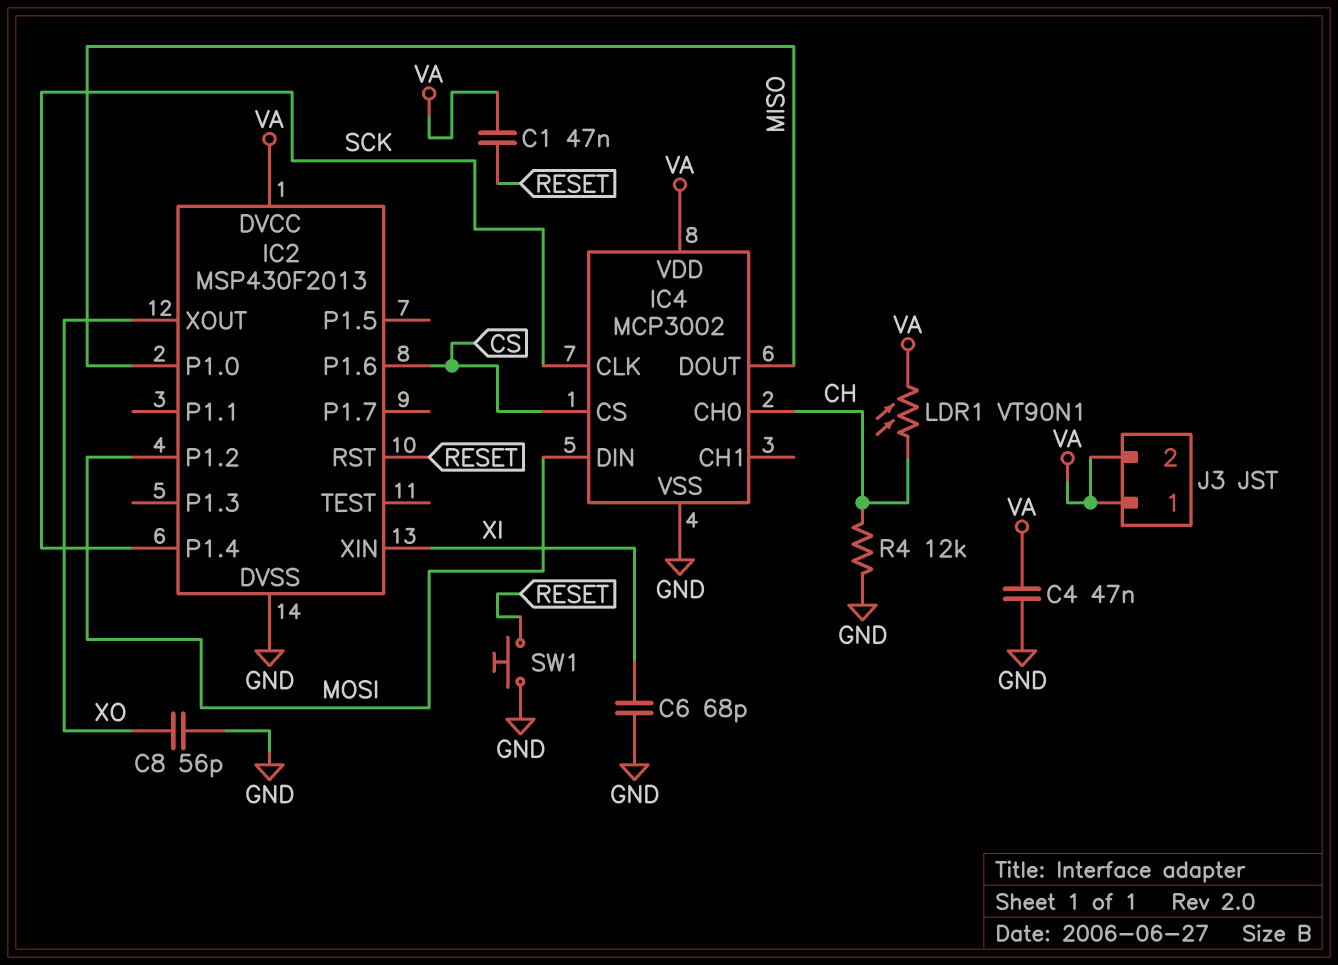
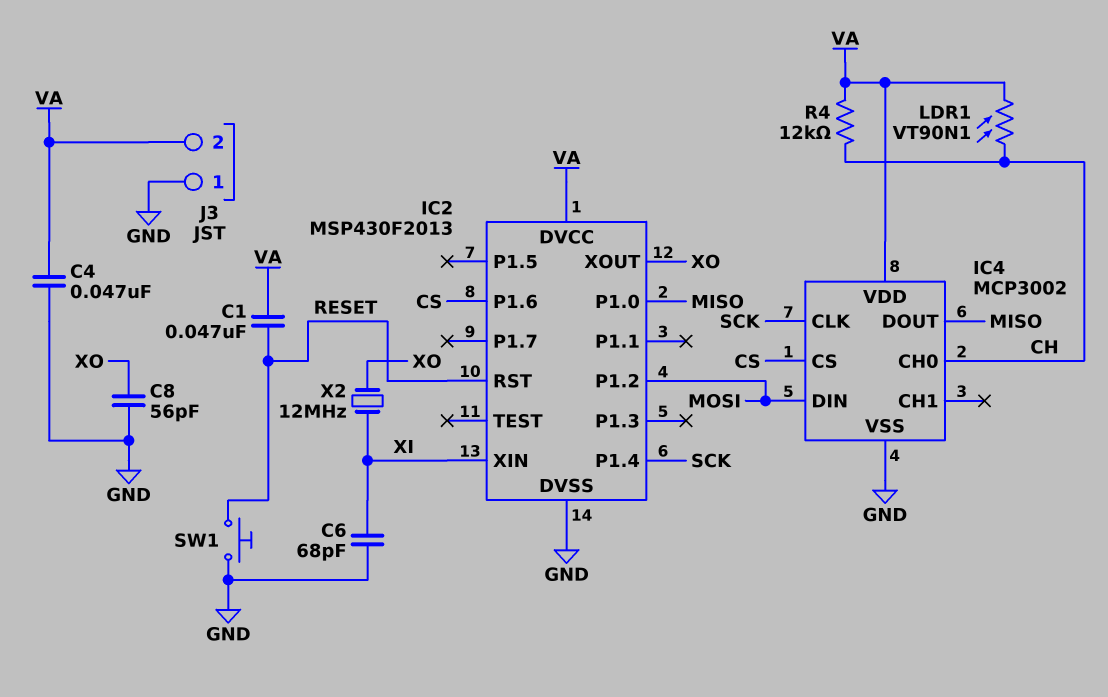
J3 pin 1: VA -> GND
R4: 12k (CH, GND) -> 12k (CH, VA)
X2: none -> 12MHz (XI, XO)

